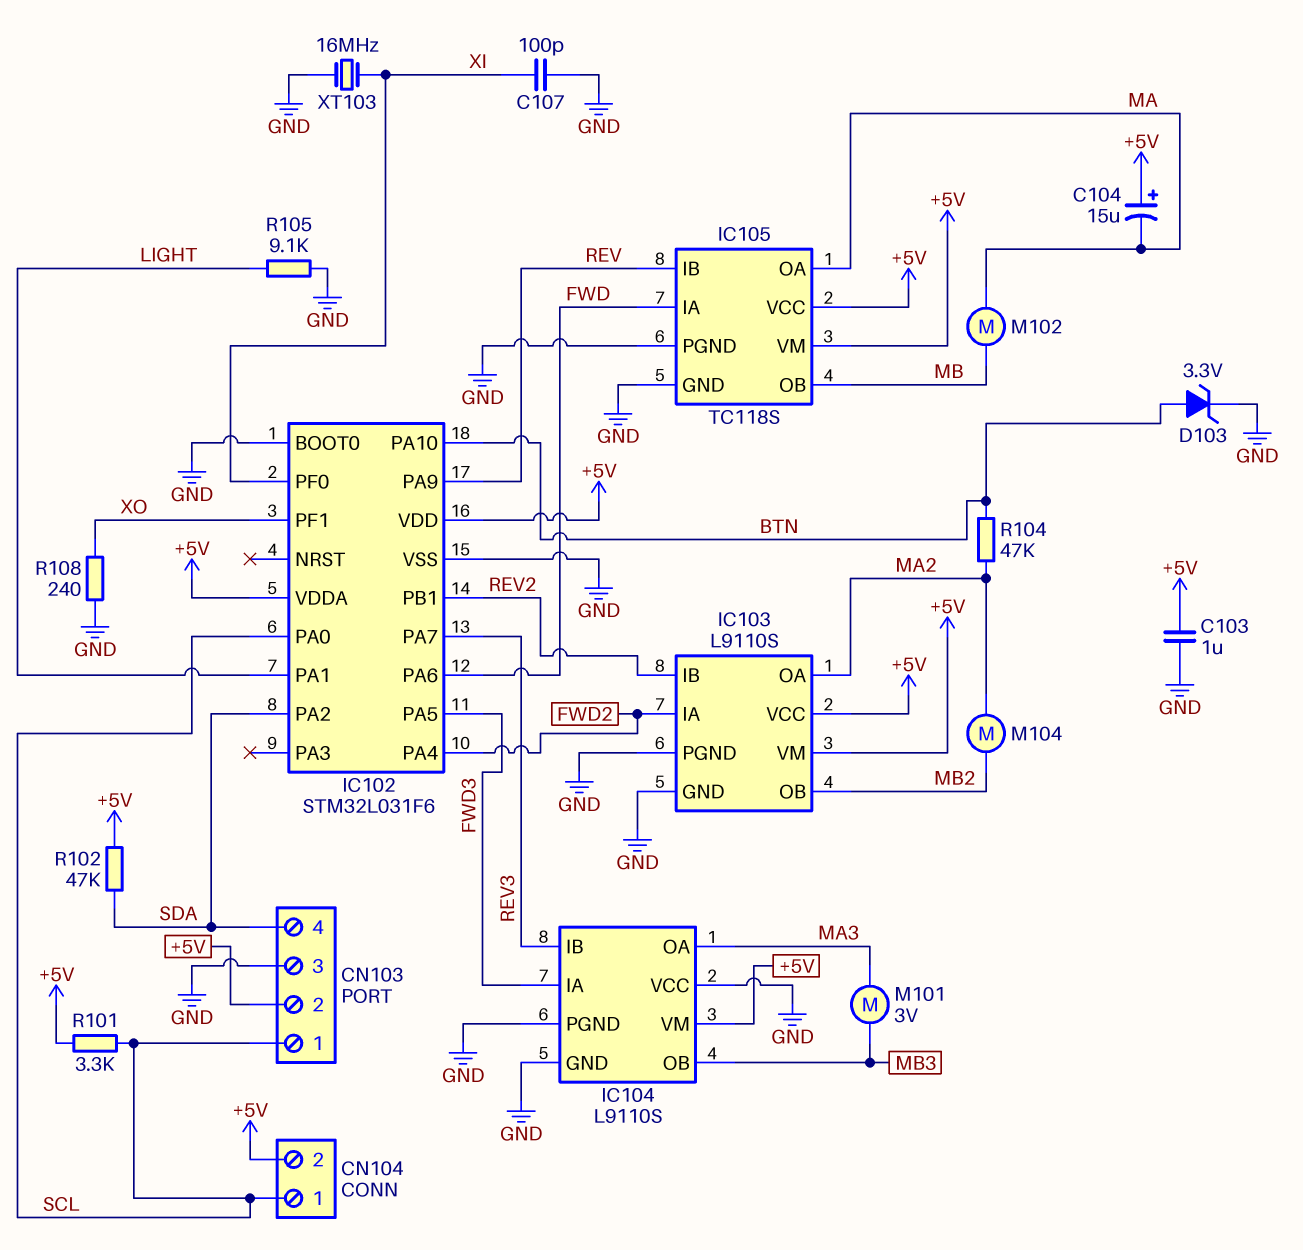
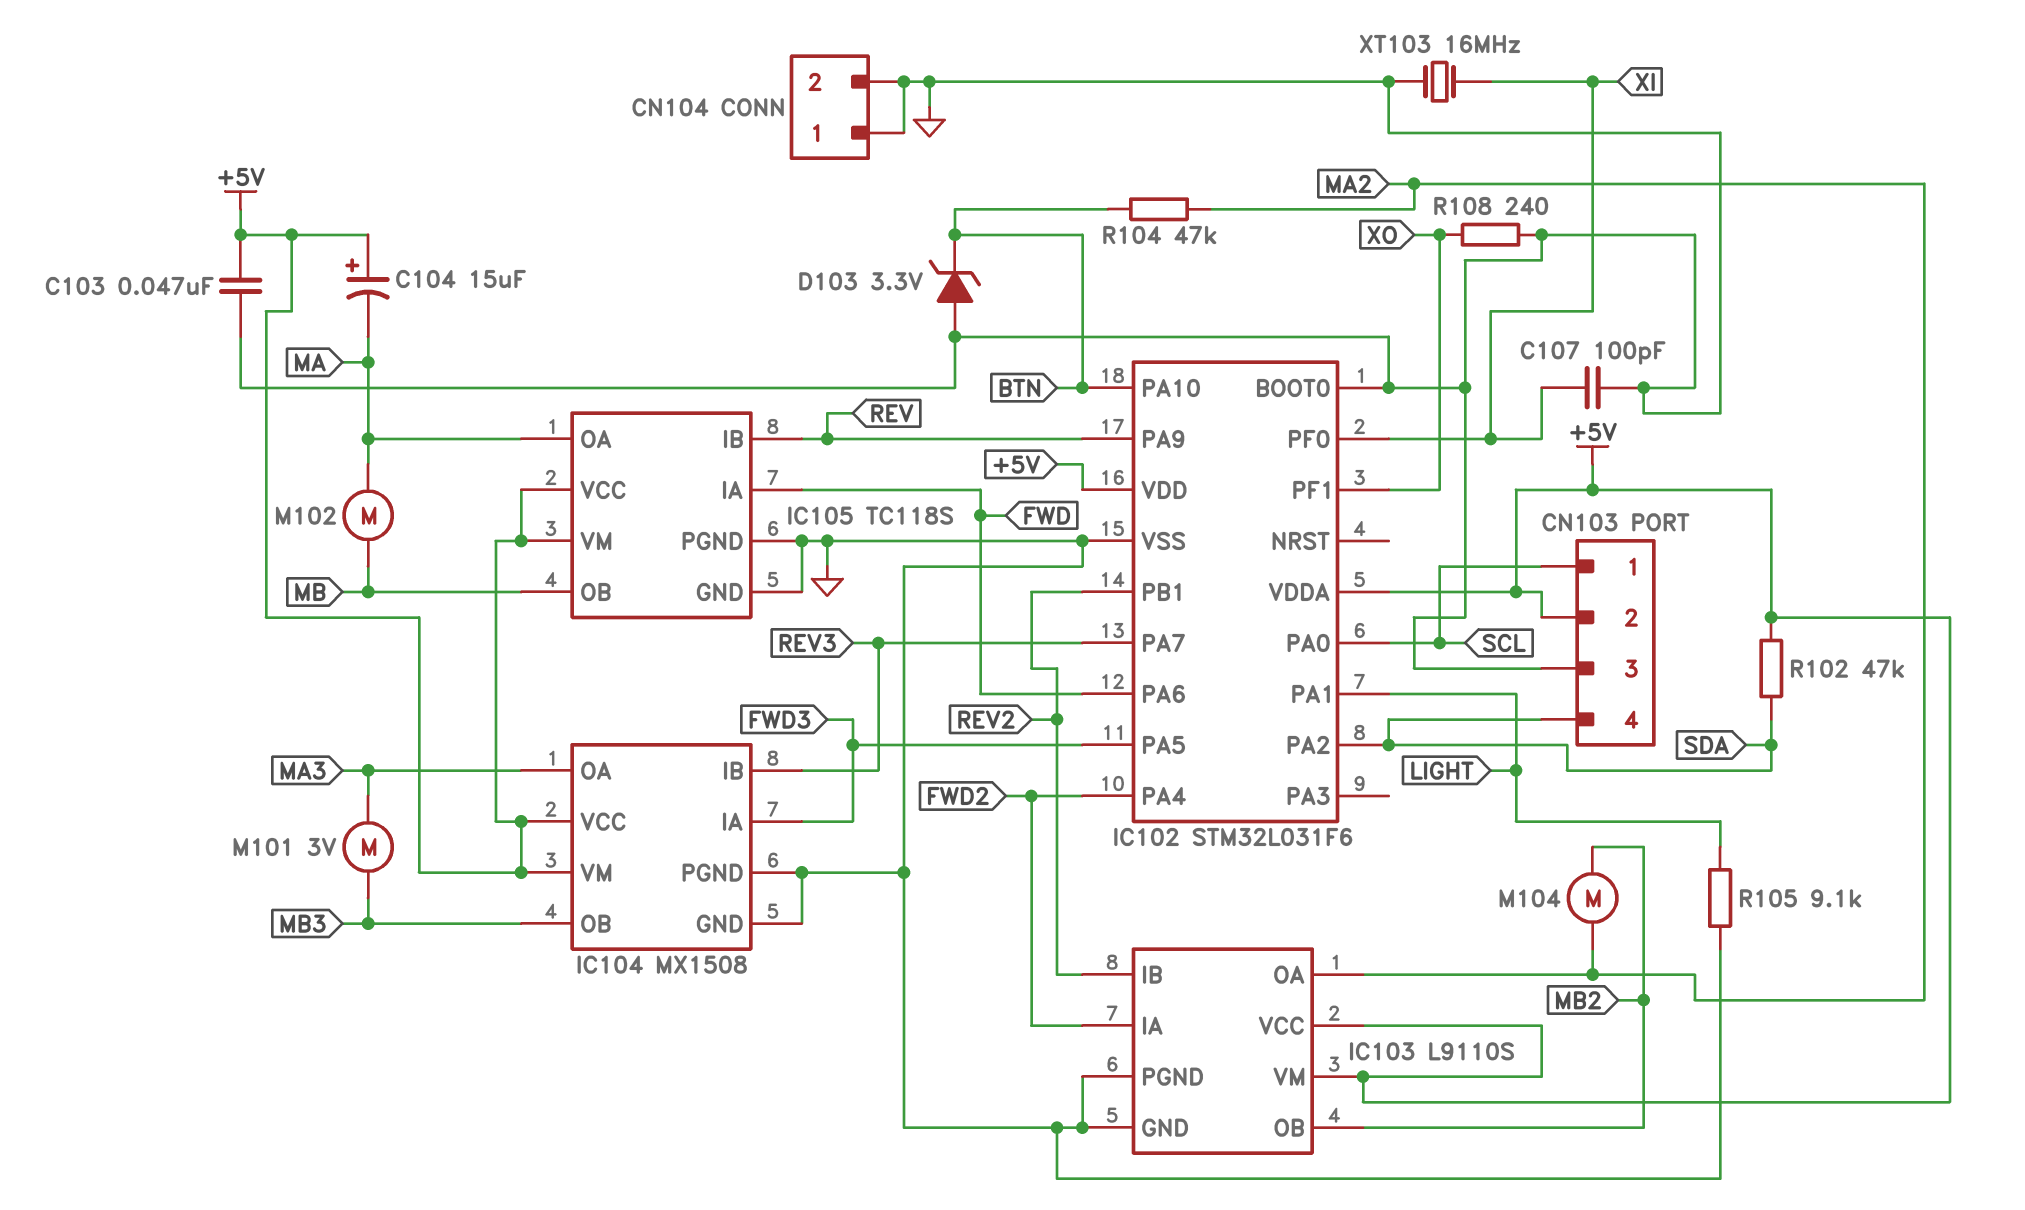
C103: 1uF (+5V, GND) -> 47nF (+5V, GND)
CN104 pin 1: SCL -> GND
CN104 pin 2: +5V -> GND
D103: zener 3.3V (A BTN, K GND) -> zener 3.3V (A GND, K BTN)
IC104: L9110S -> MX1508
IC104 pin VCC: GND -> +5V
R101: 3.3k (+5V, SCL) -> none

